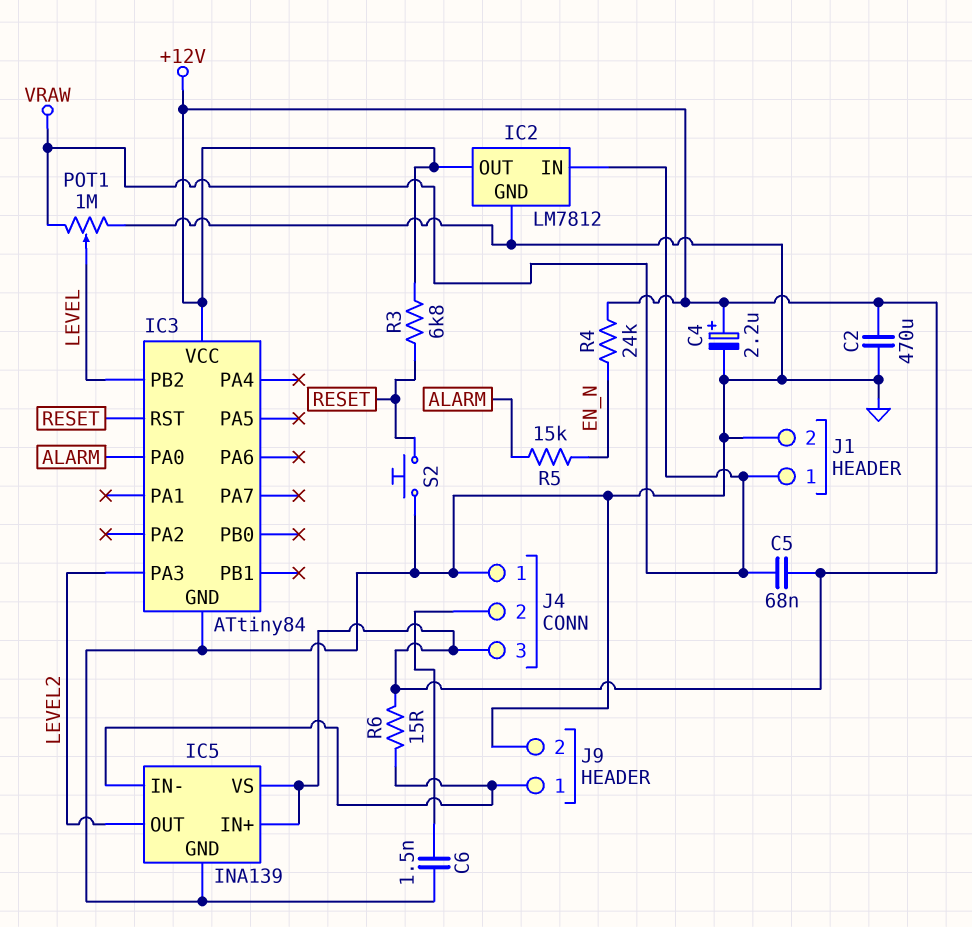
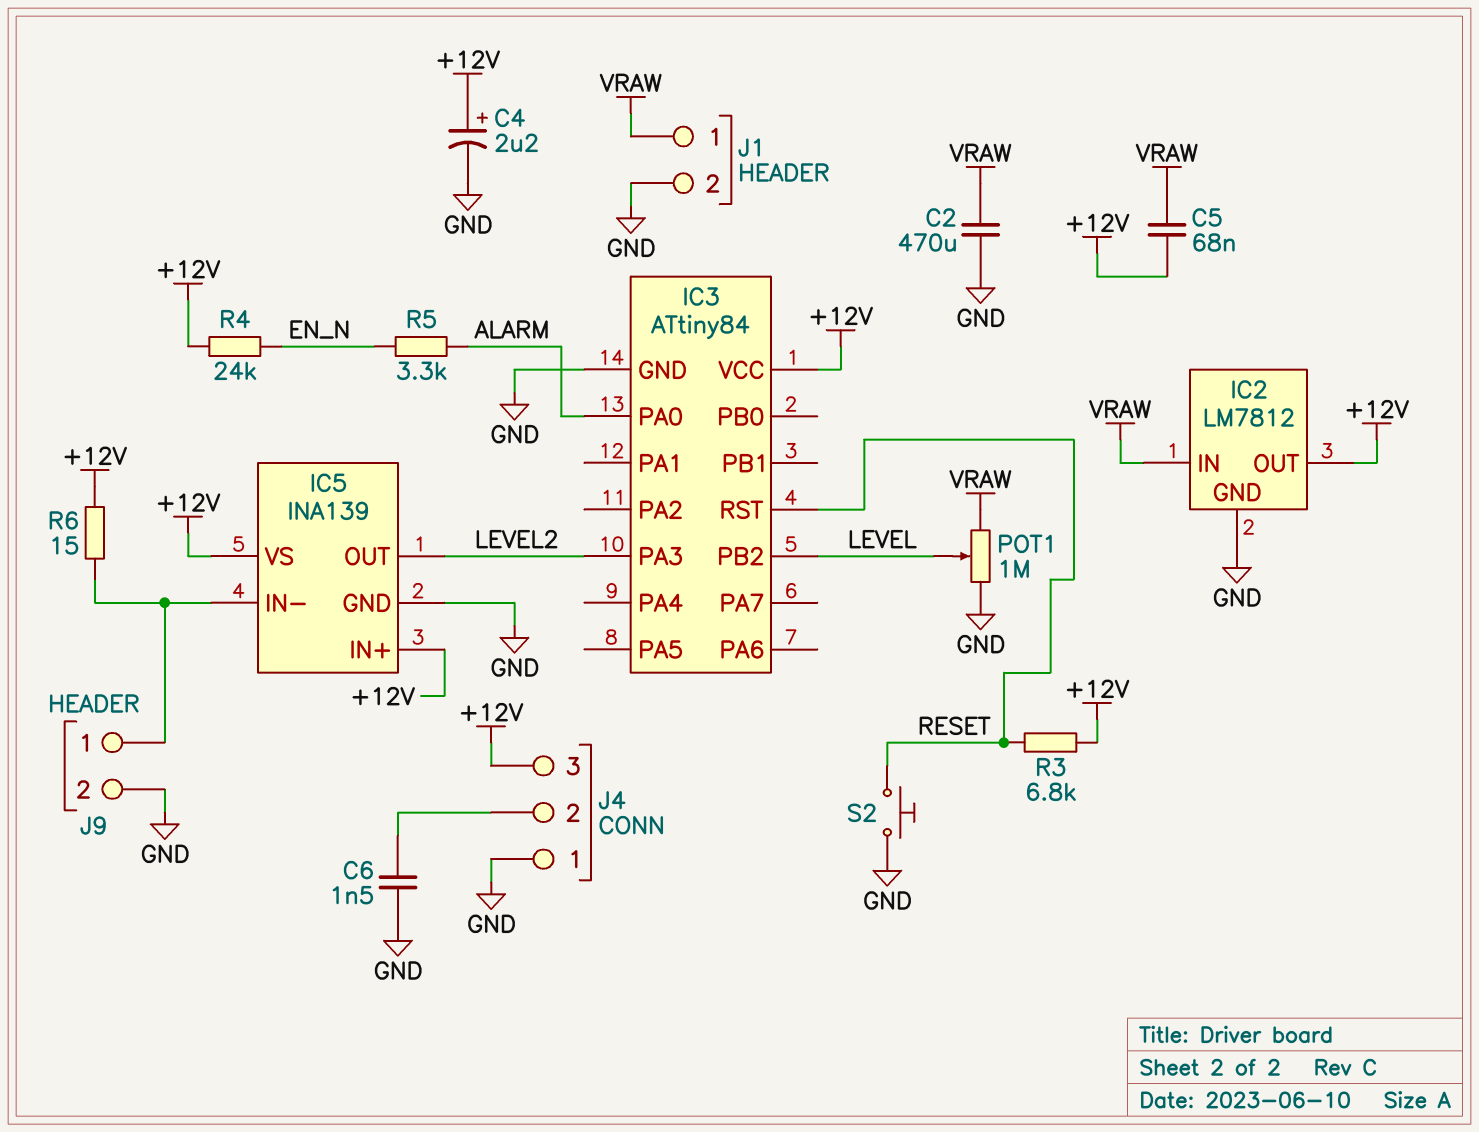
C2: 470uF (+12V, GND) -> 470uF (GND, VRAW)
R5: 15k (ALARM, EN_N) -> 3.3k (ALARM, EN_N)

